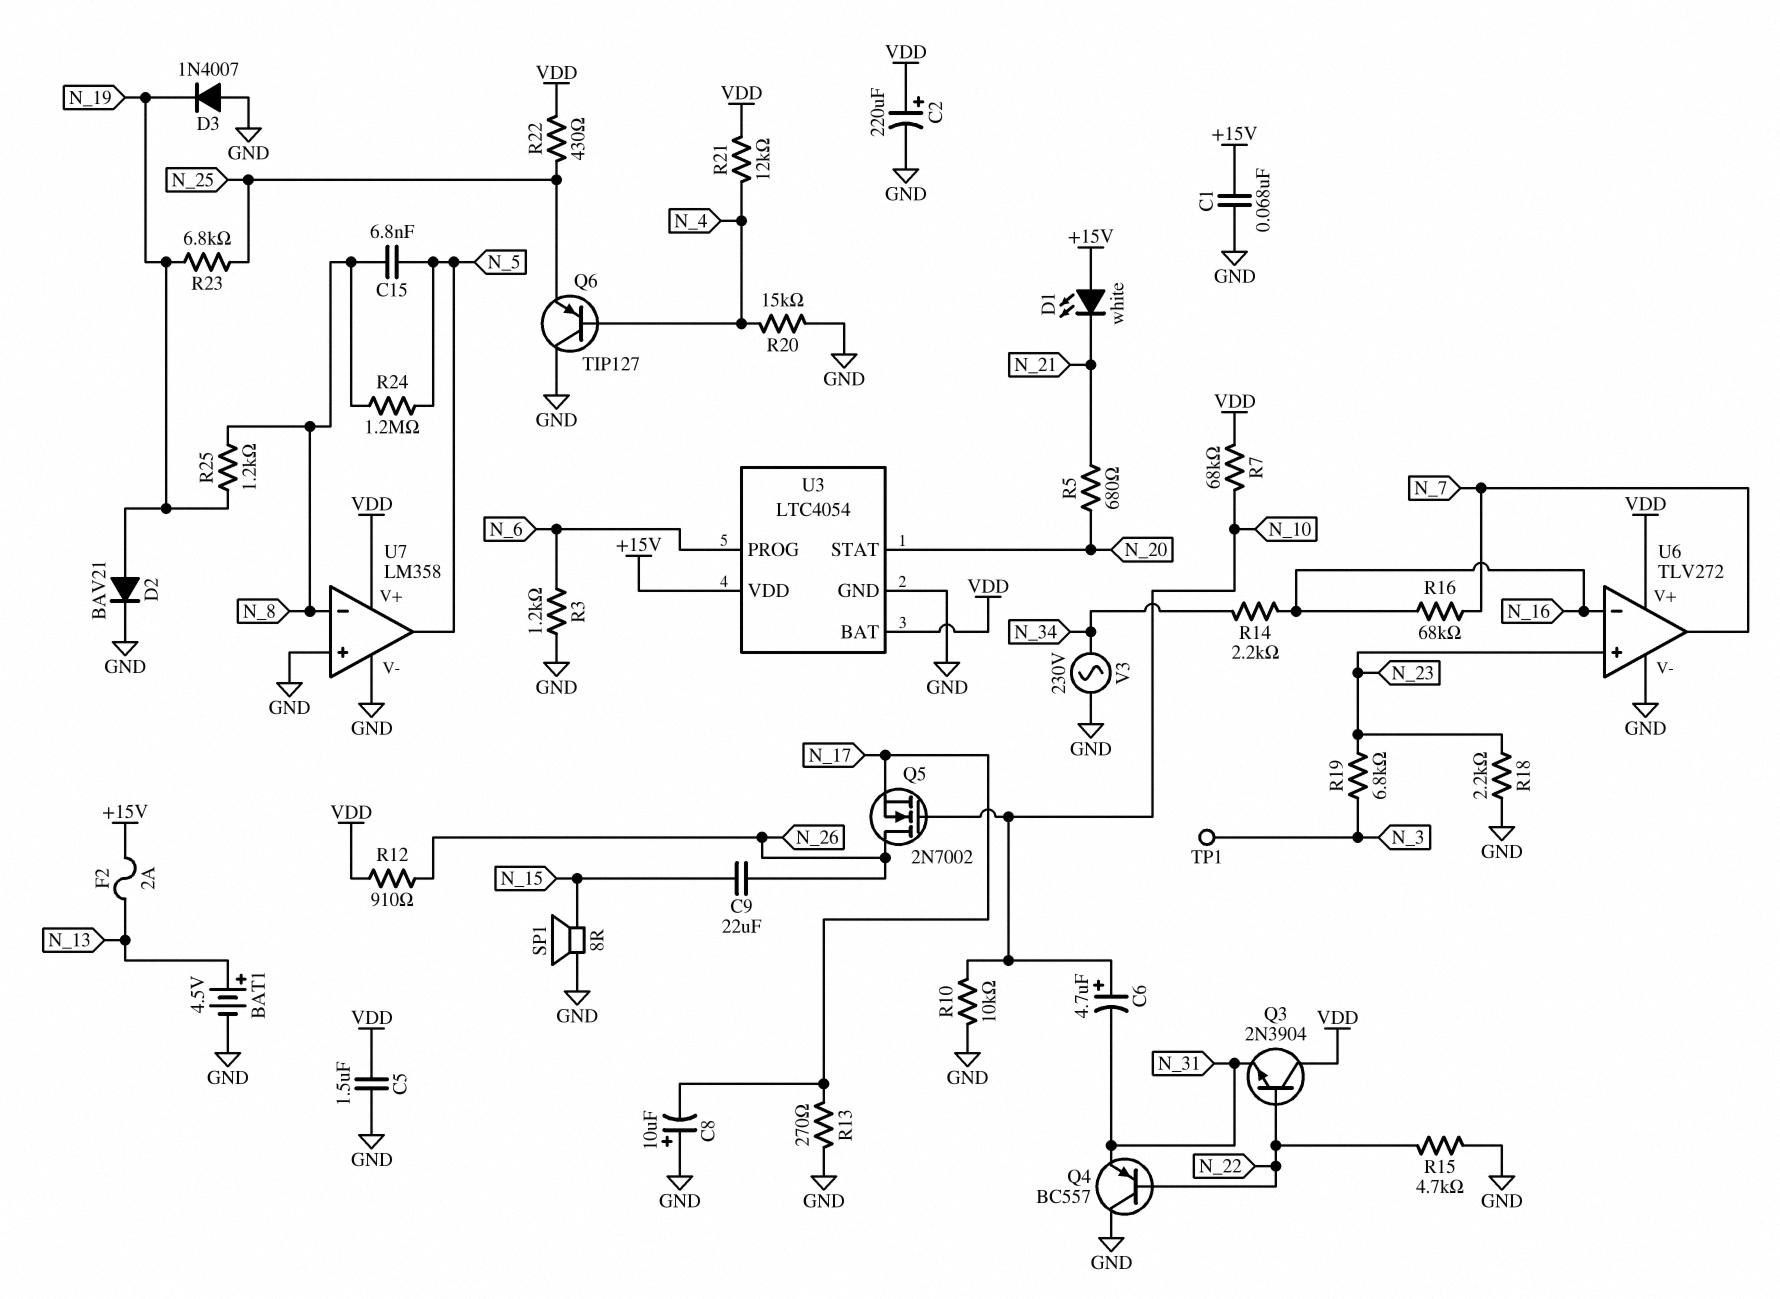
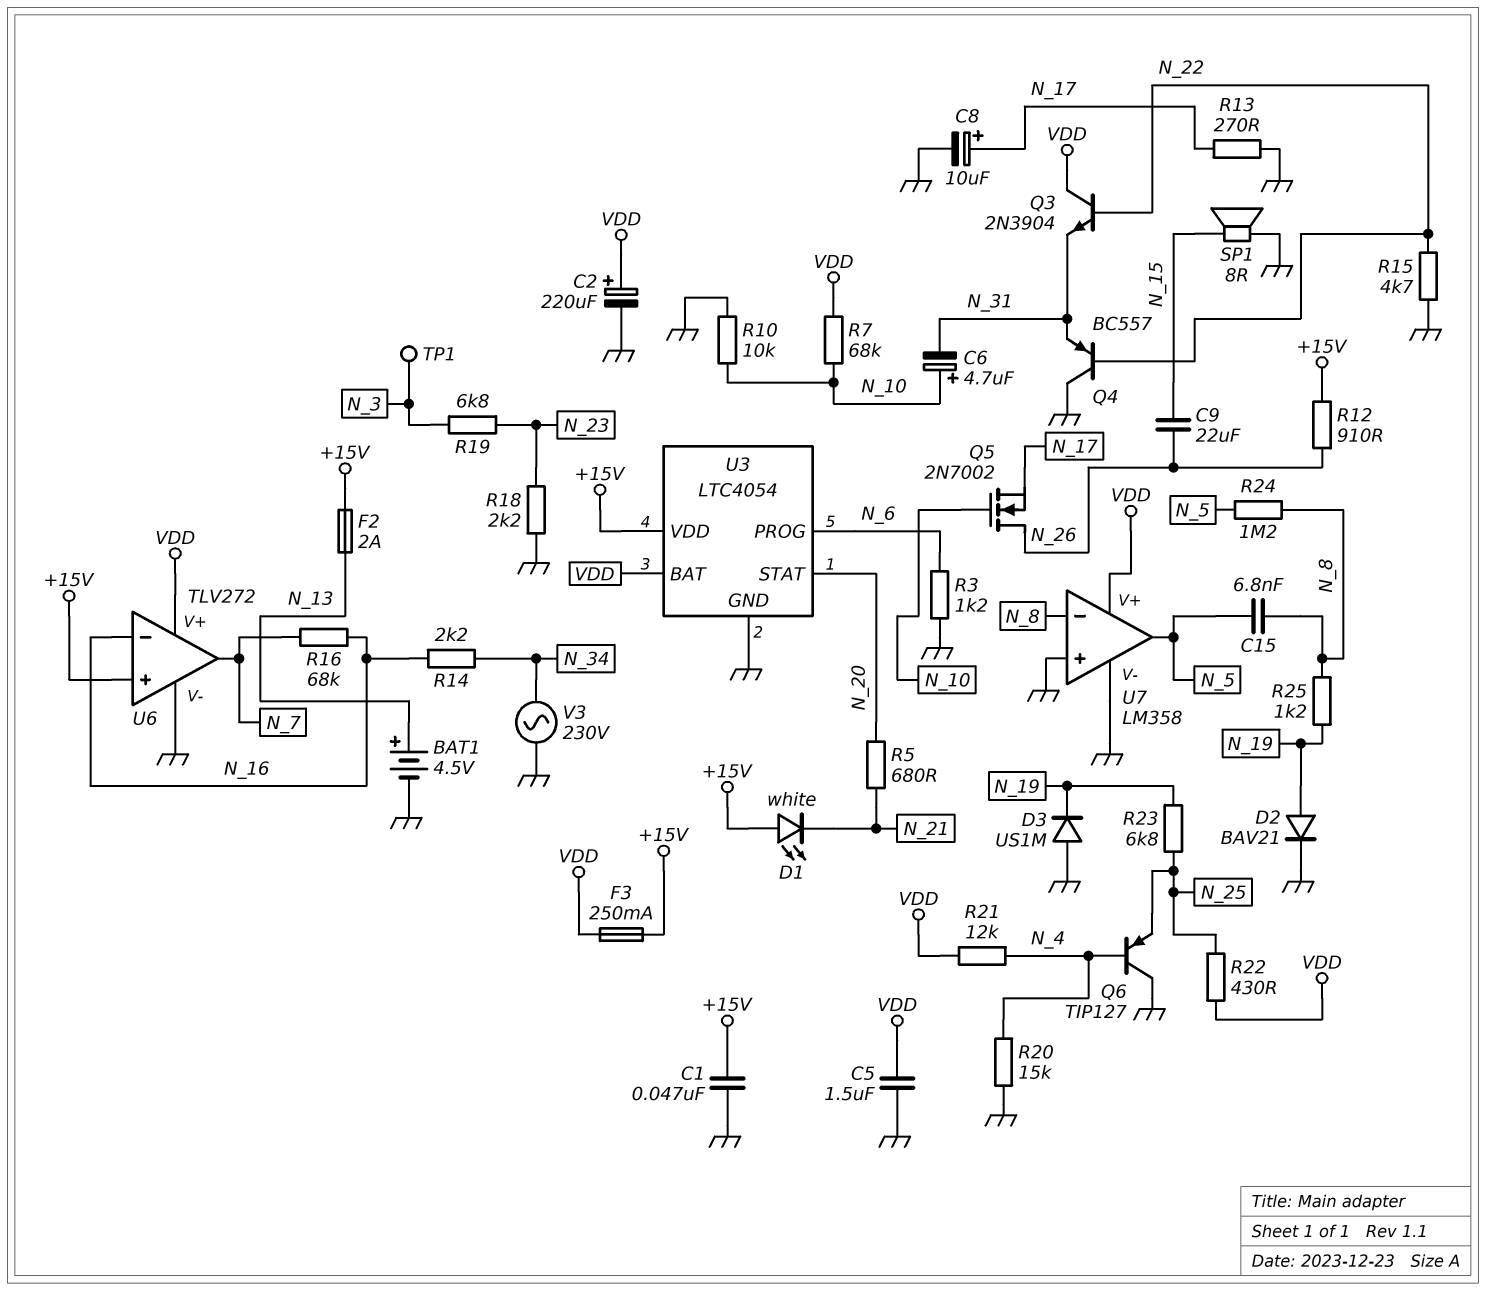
C1: 68nF (+15V, GND) -> 47nF (+15V, GND)
C8: 10uF (plus GND, minus N_17) -> 10uF (plus N_17, minus GND)
D3: diode 1N4007 (A GND, K N_19) -> diode US1M (A GND, K N_19)
F3: none -> 250mA (+15V, VDD)
R12: 910 (N_26, VDD) -> 910 (+15V, N_26)
U6 pin in+: N_23 -> +15V

